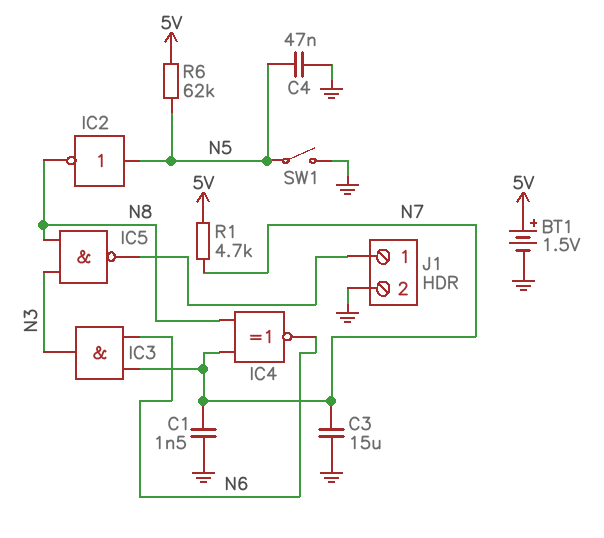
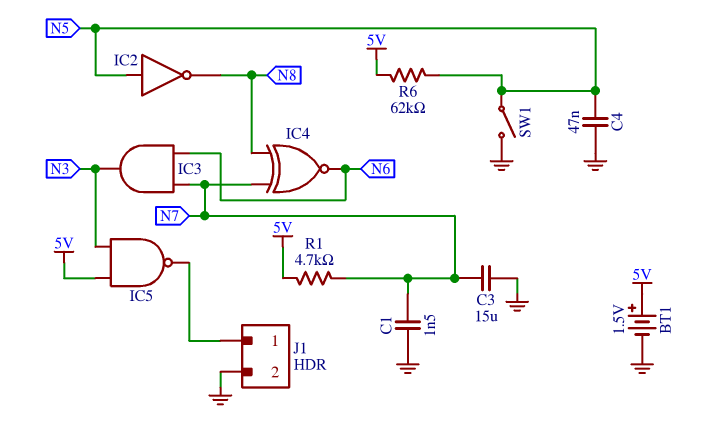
IC5: NAND (in N3, in N8, out J1/1) -> NAND (in 5V, in N3, out J1/1)

